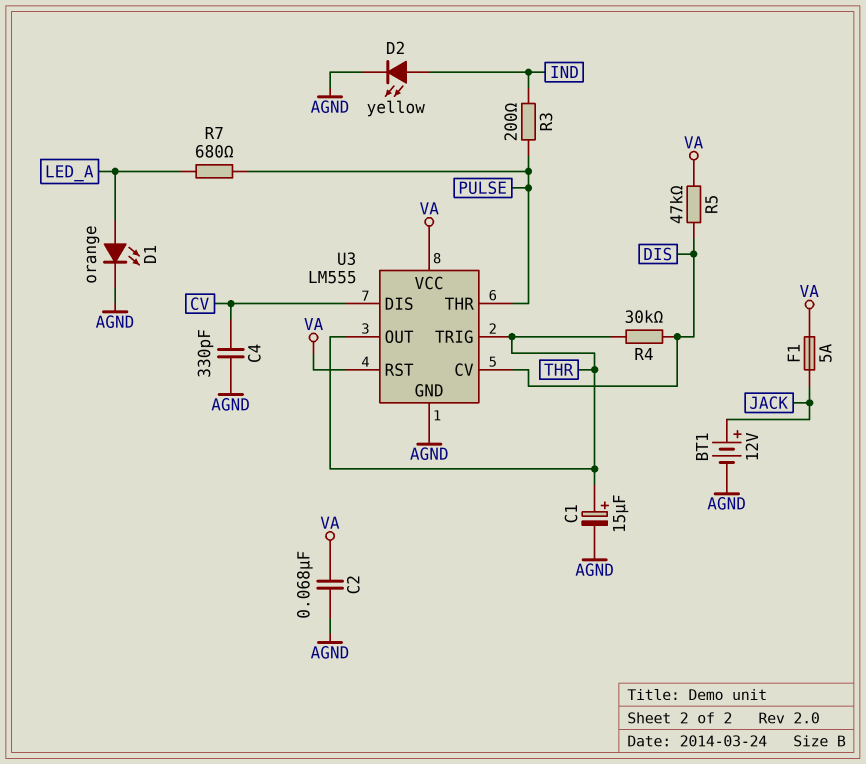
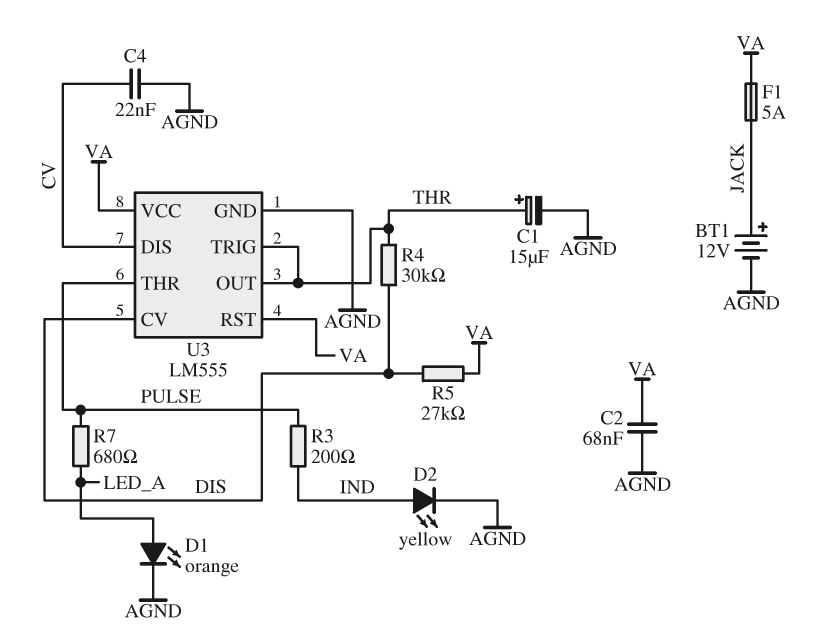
C4: 330pF (AGND, CV) -> 22nF (AGND, CV)
R5: 47k (DIS, VA) -> 27k (DIS, VA)

